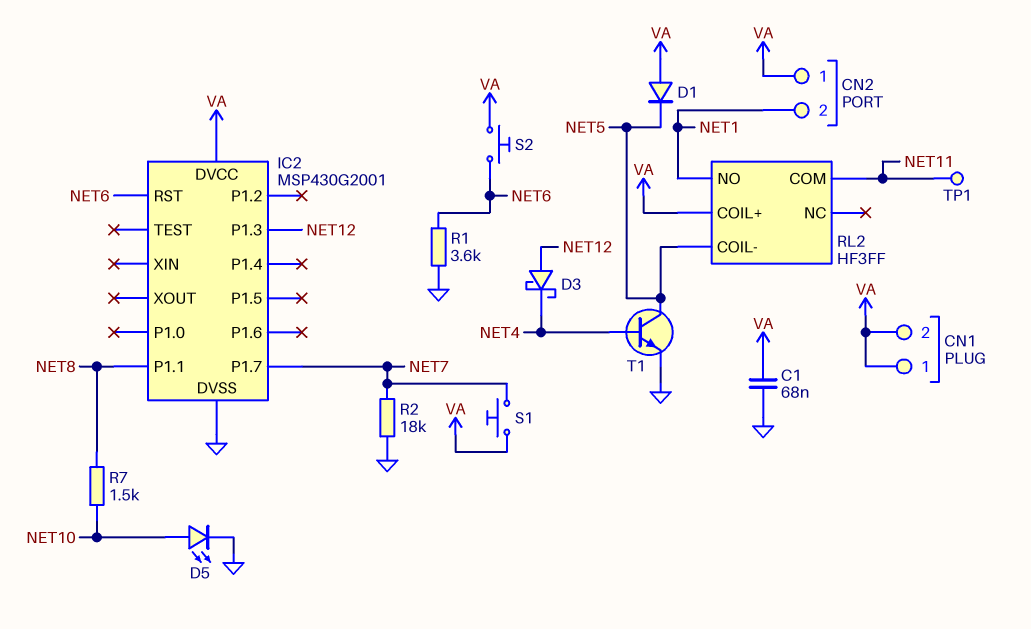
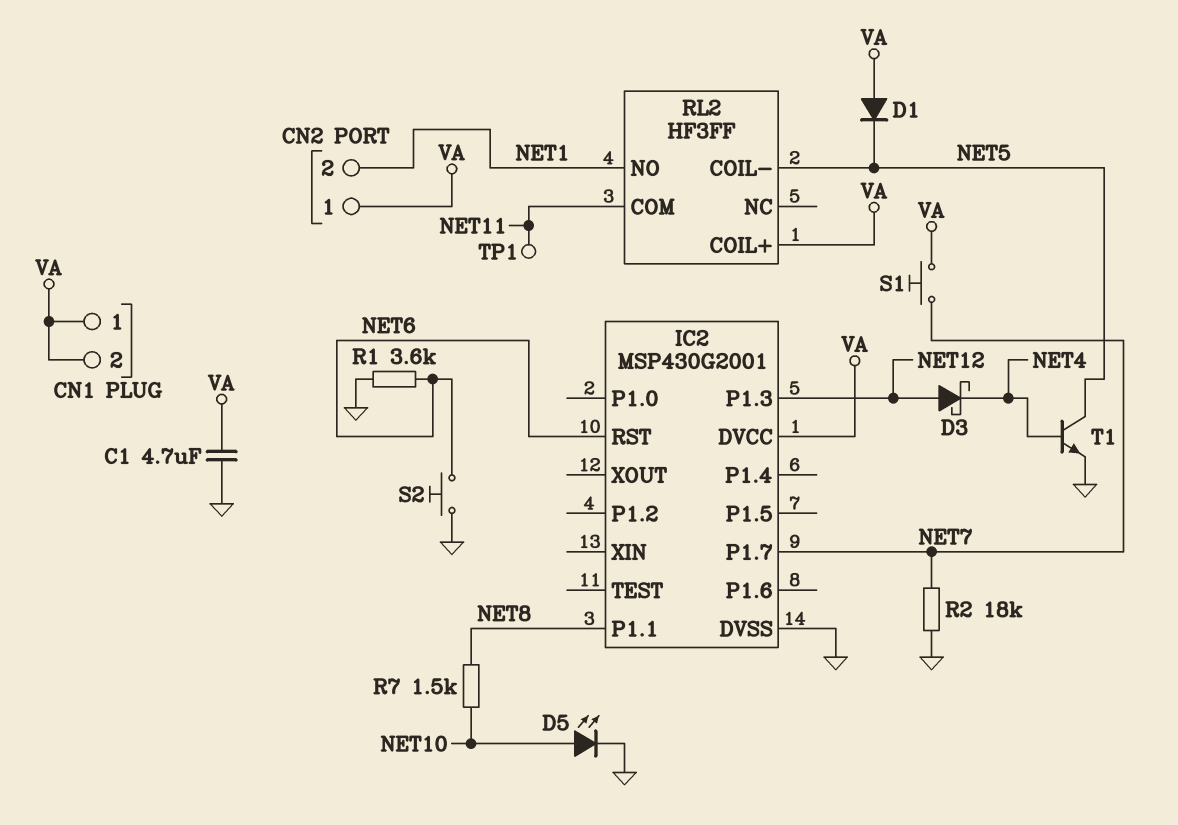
C1: 68nF (GND, VA) -> 4.7uF (GND, VA)
S2: button (NET6, VA) -> button (GND, NET6)

